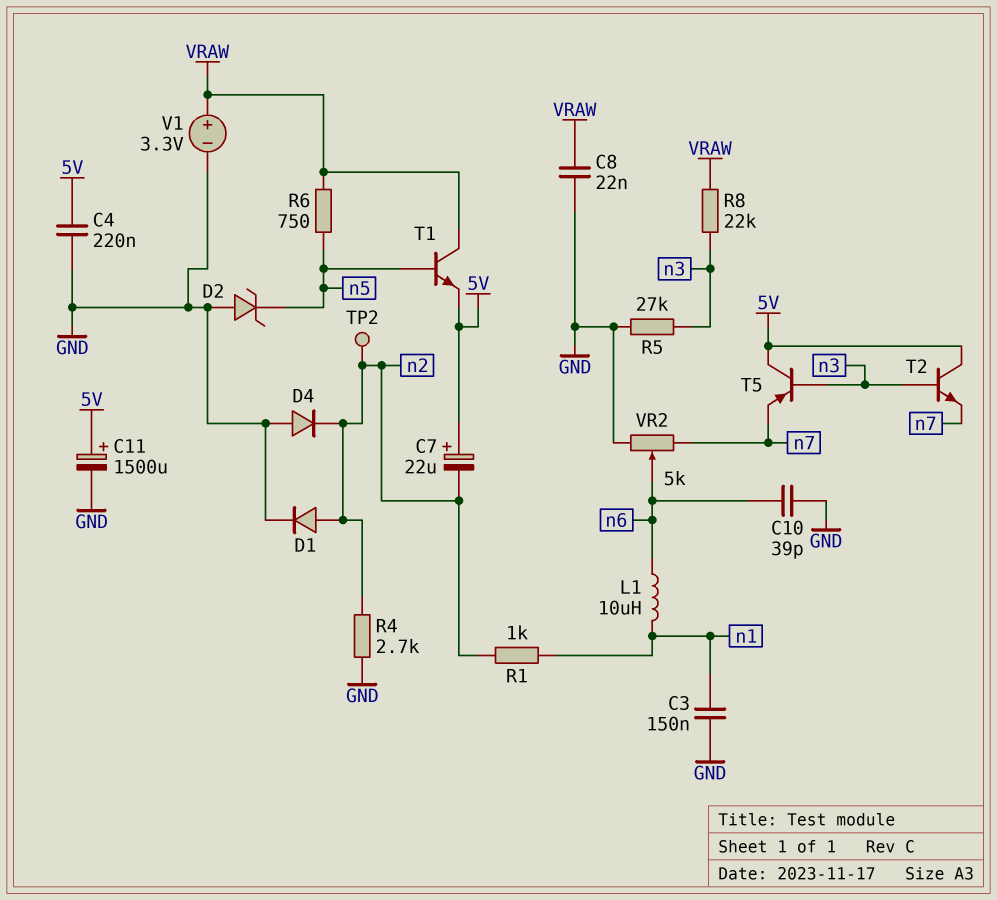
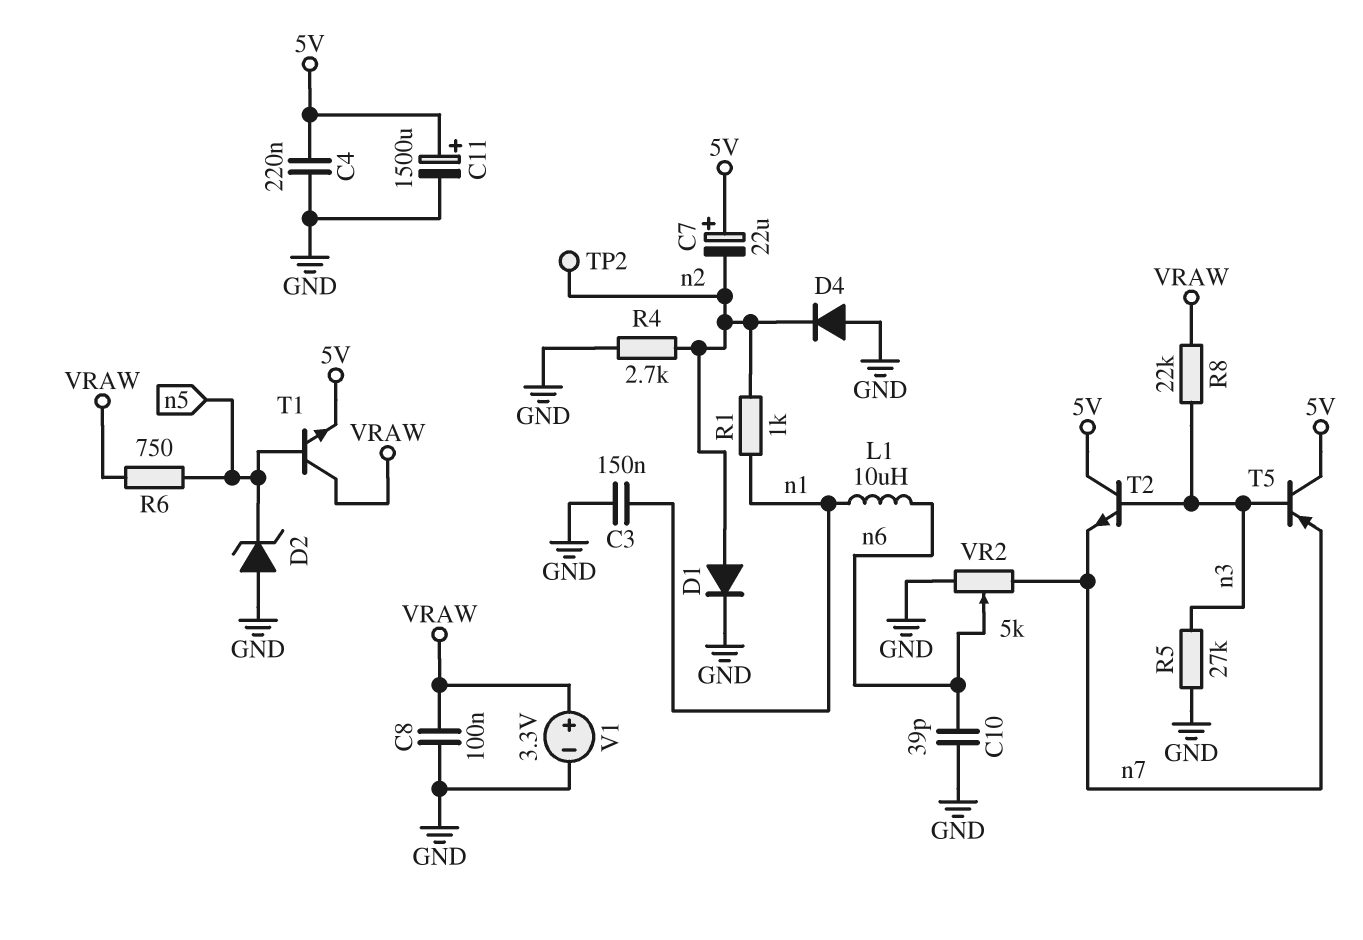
C8: 22nF (GND, VRAW) -> 100nF (GND, VRAW)

